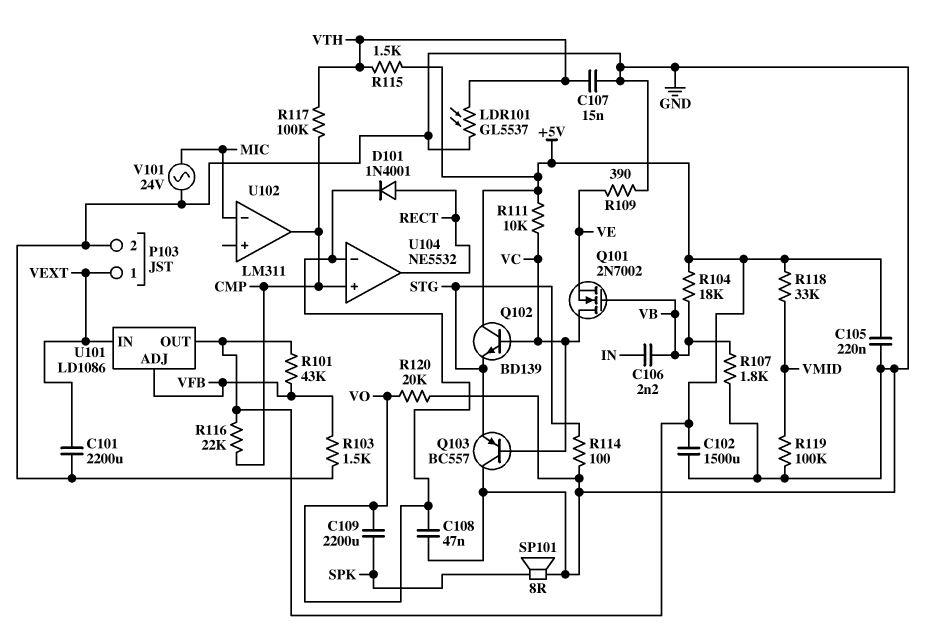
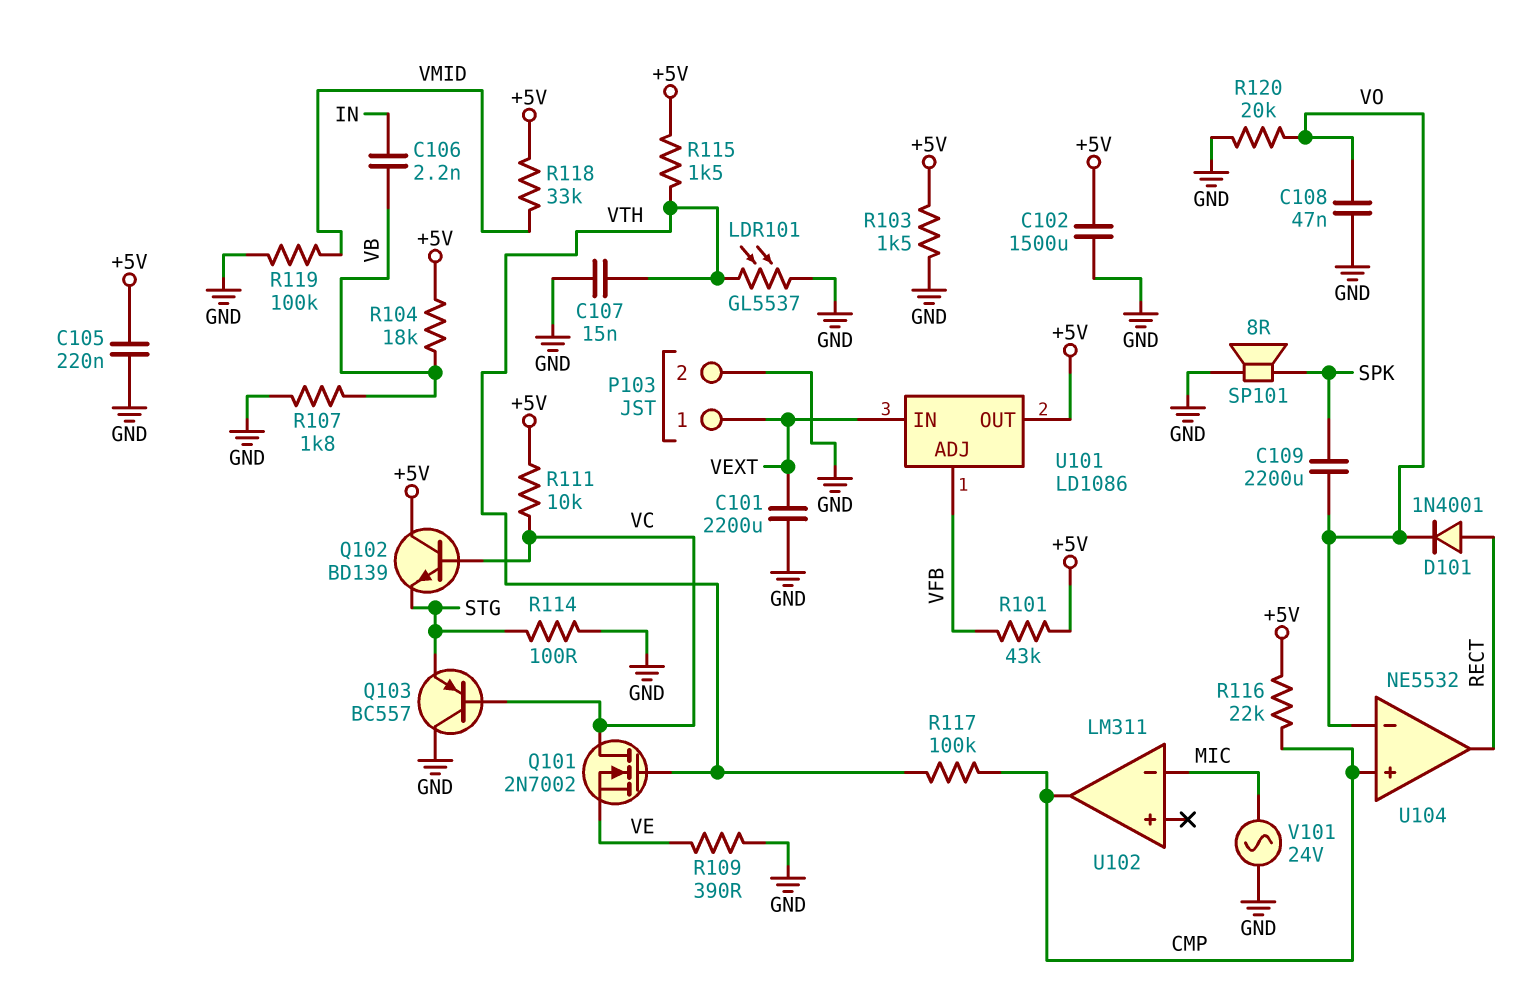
Q101: NMOS 2N7002 (G VB, D VC, S VE) -> NMOS 2N7002 (G VTH, D VC, S VE)
R103: 1.5k (GND, VFB) -> 1.5k (+5V, GND)

